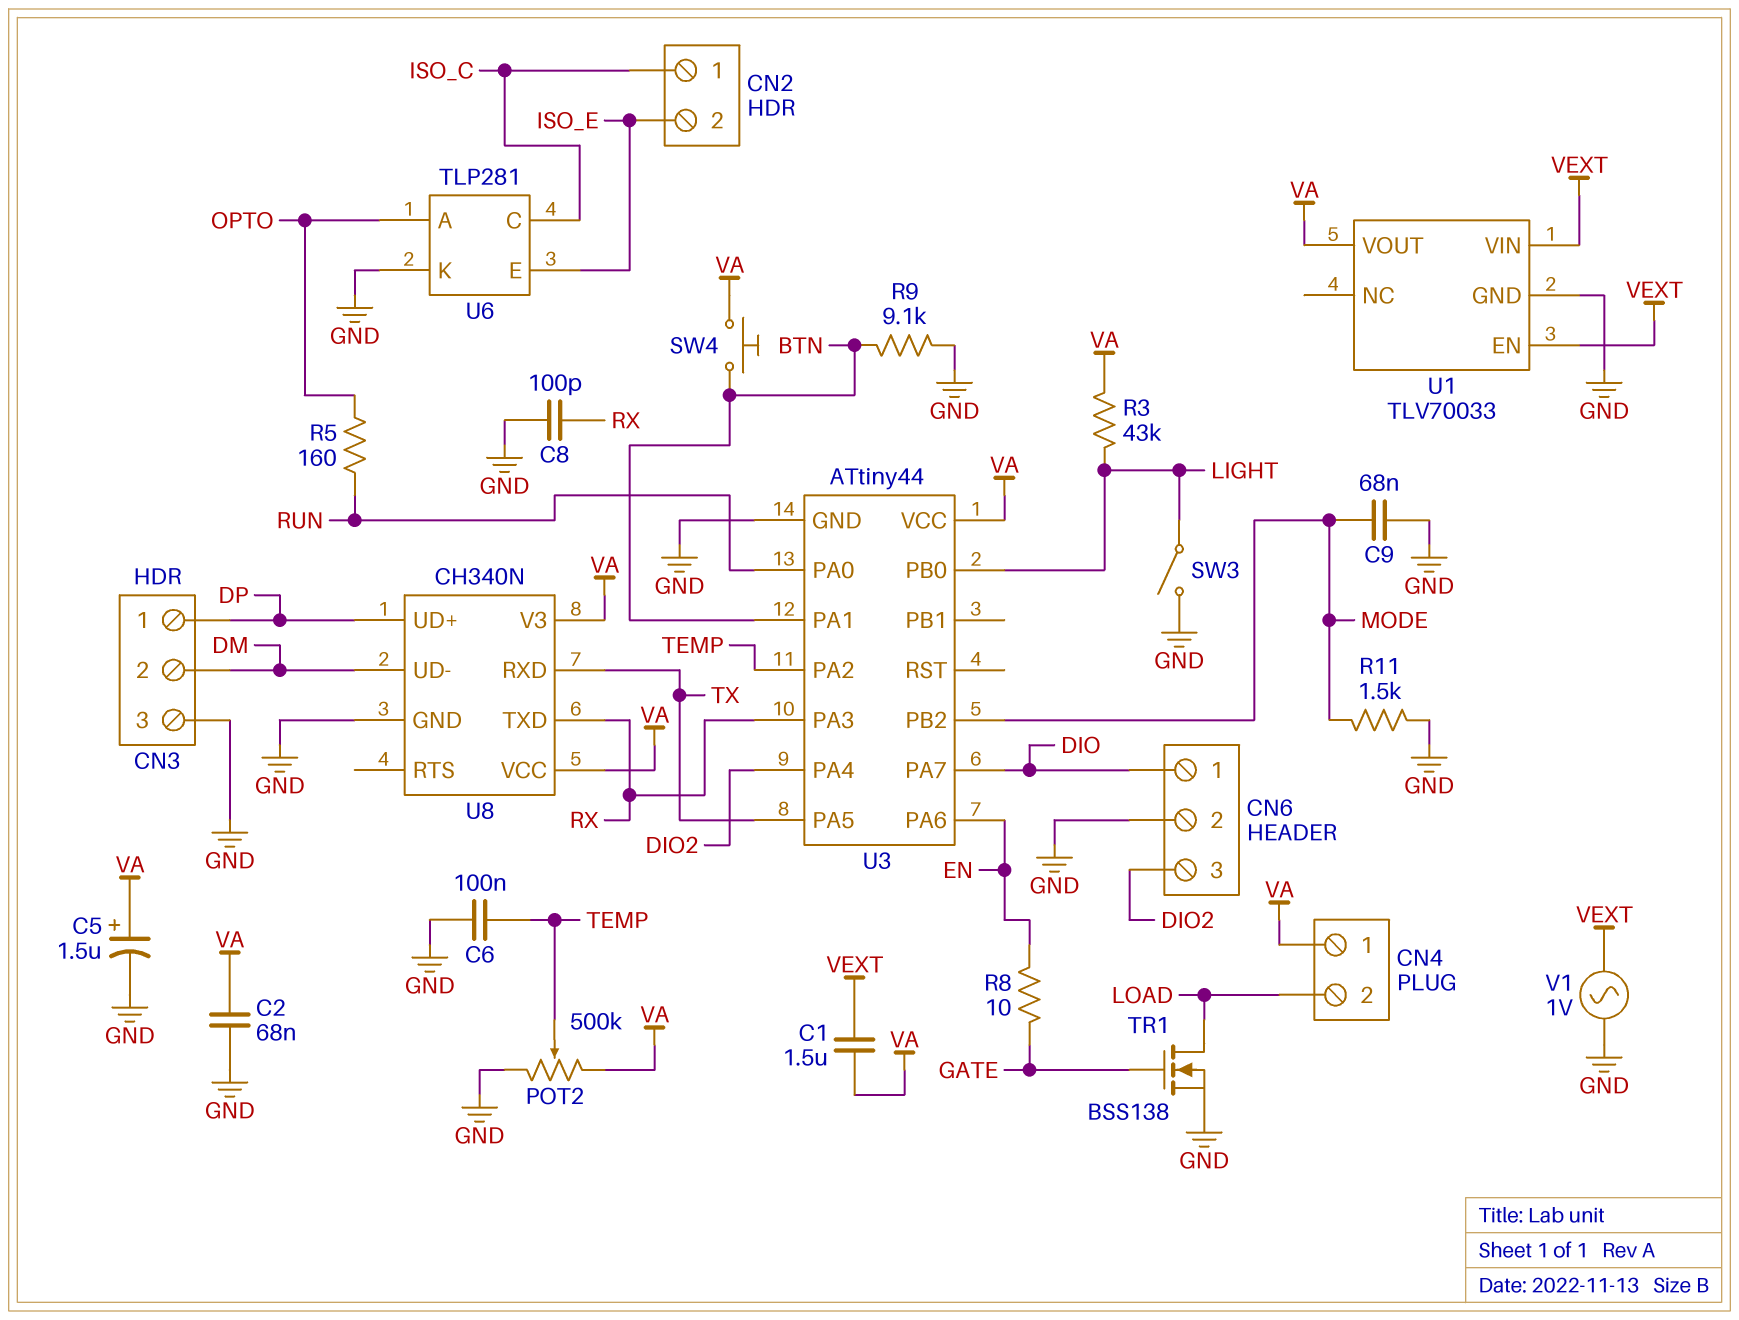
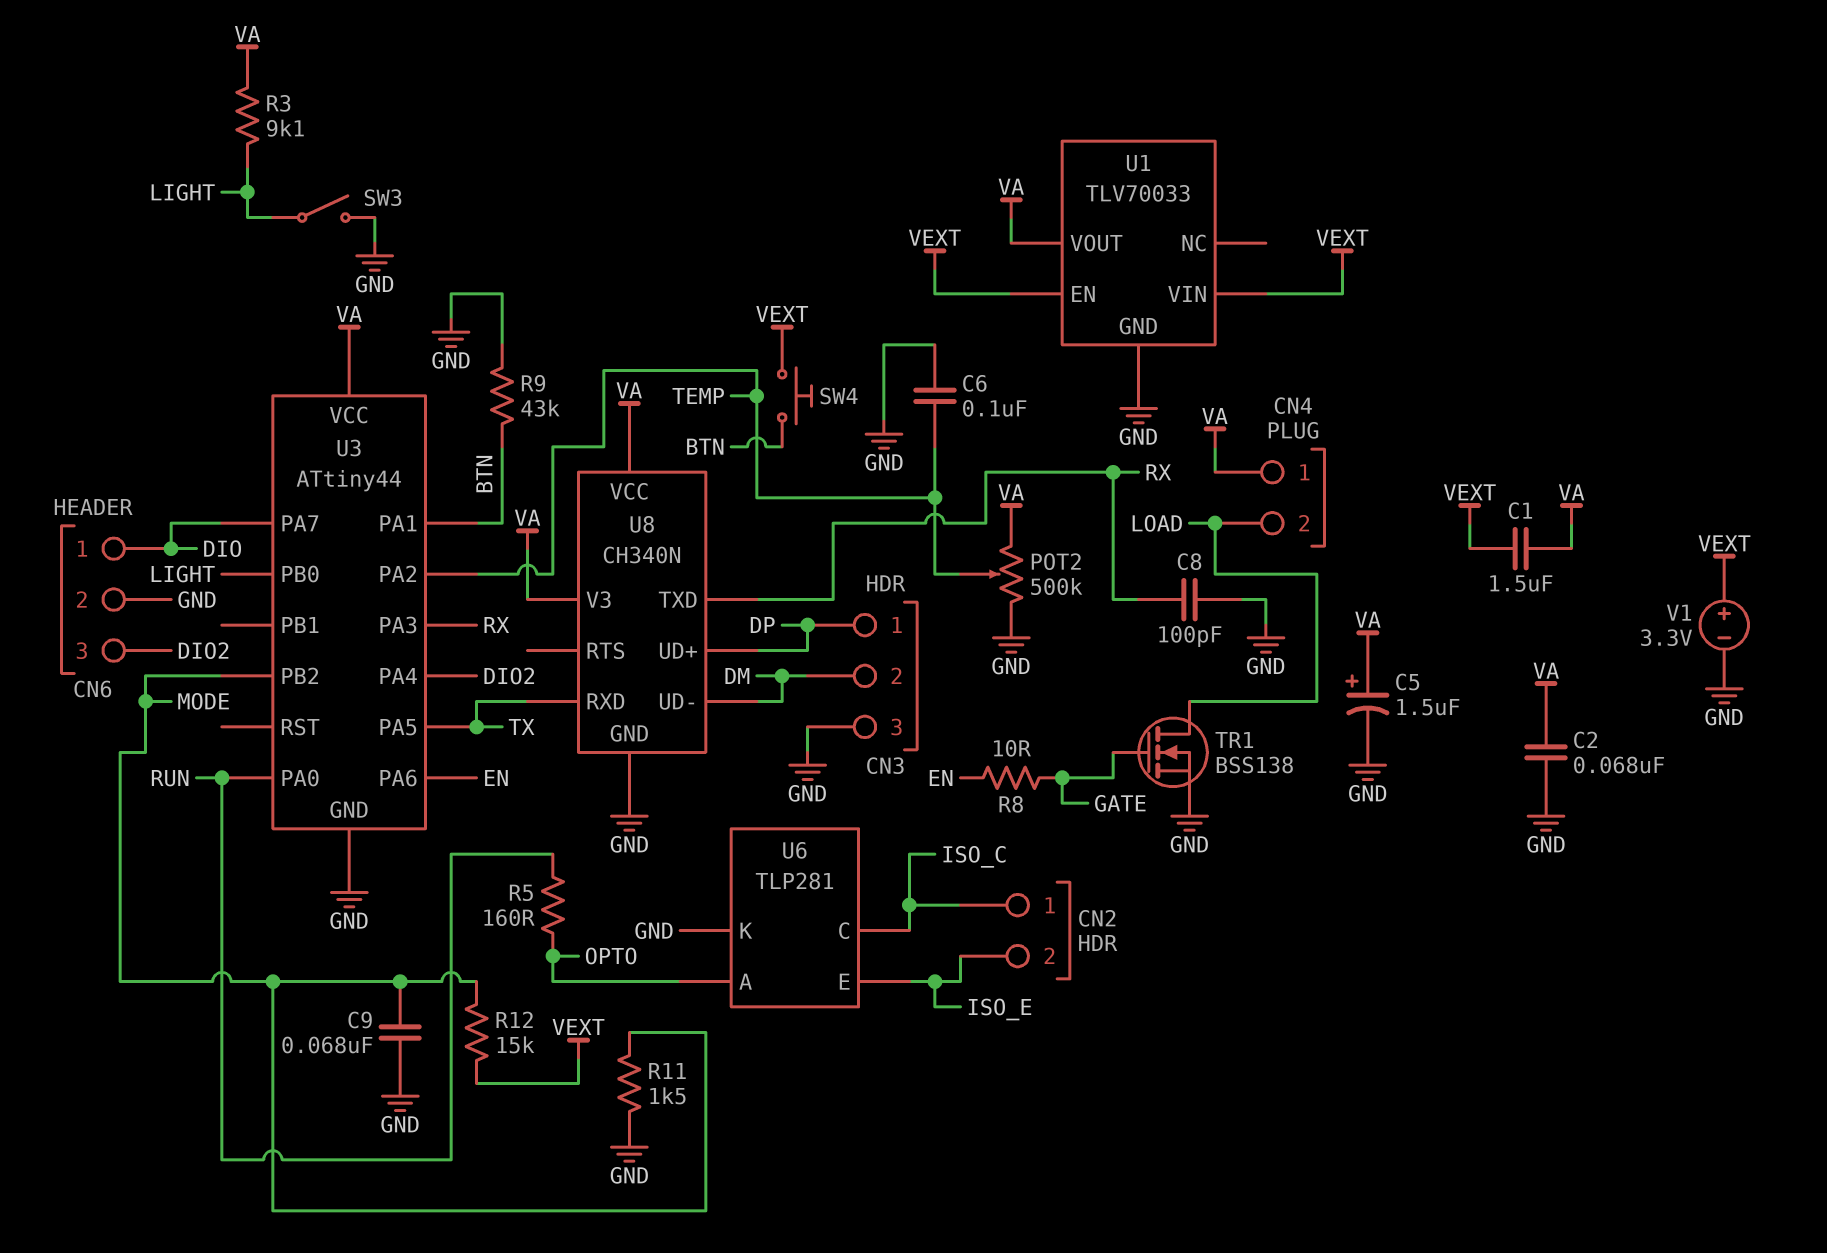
R3: 43k (LIGHT, VA) -> 9.1k (LIGHT, VA)
R9: 9.1k (BTN, GND) -> 43k (BTN, GND)
R12: none -> 15k (MODE, VEXT)
SW4: button (BTN, VA) -> button (BTN, VEXT)
V1: AC 1V (GND, VEXT) -> 3.3V (plus VEXT, minus GND)

